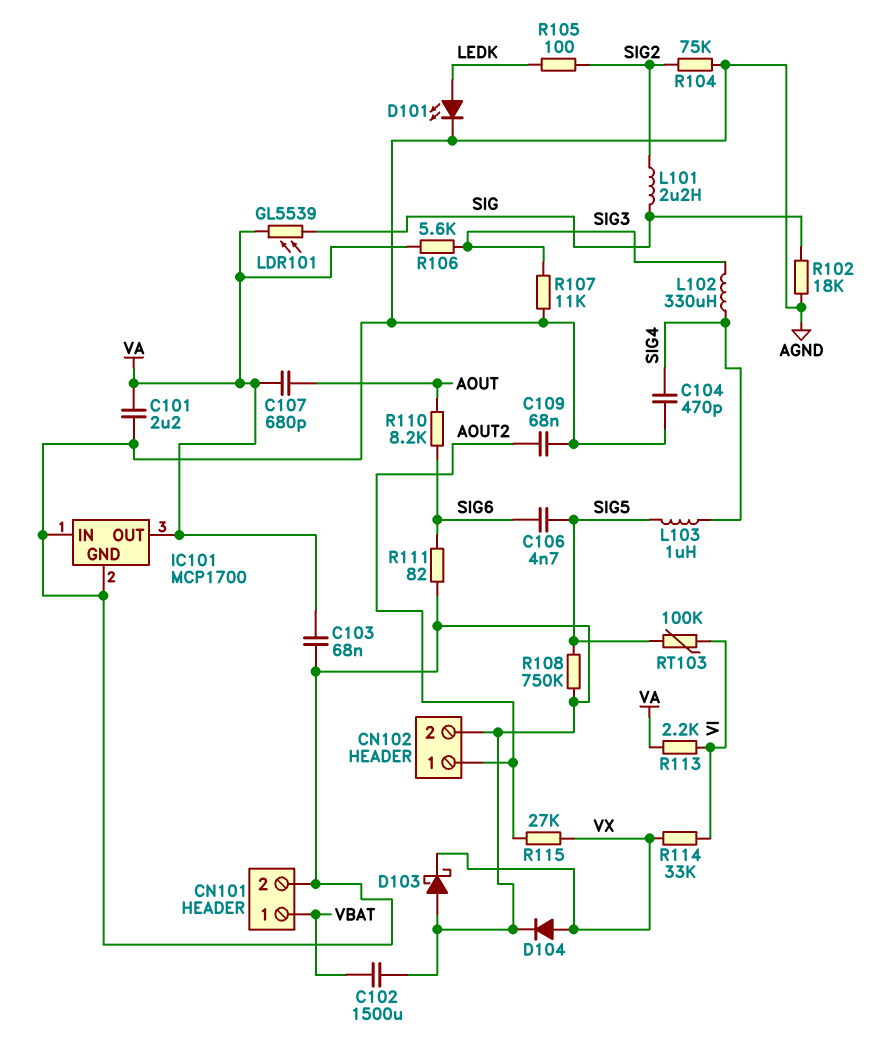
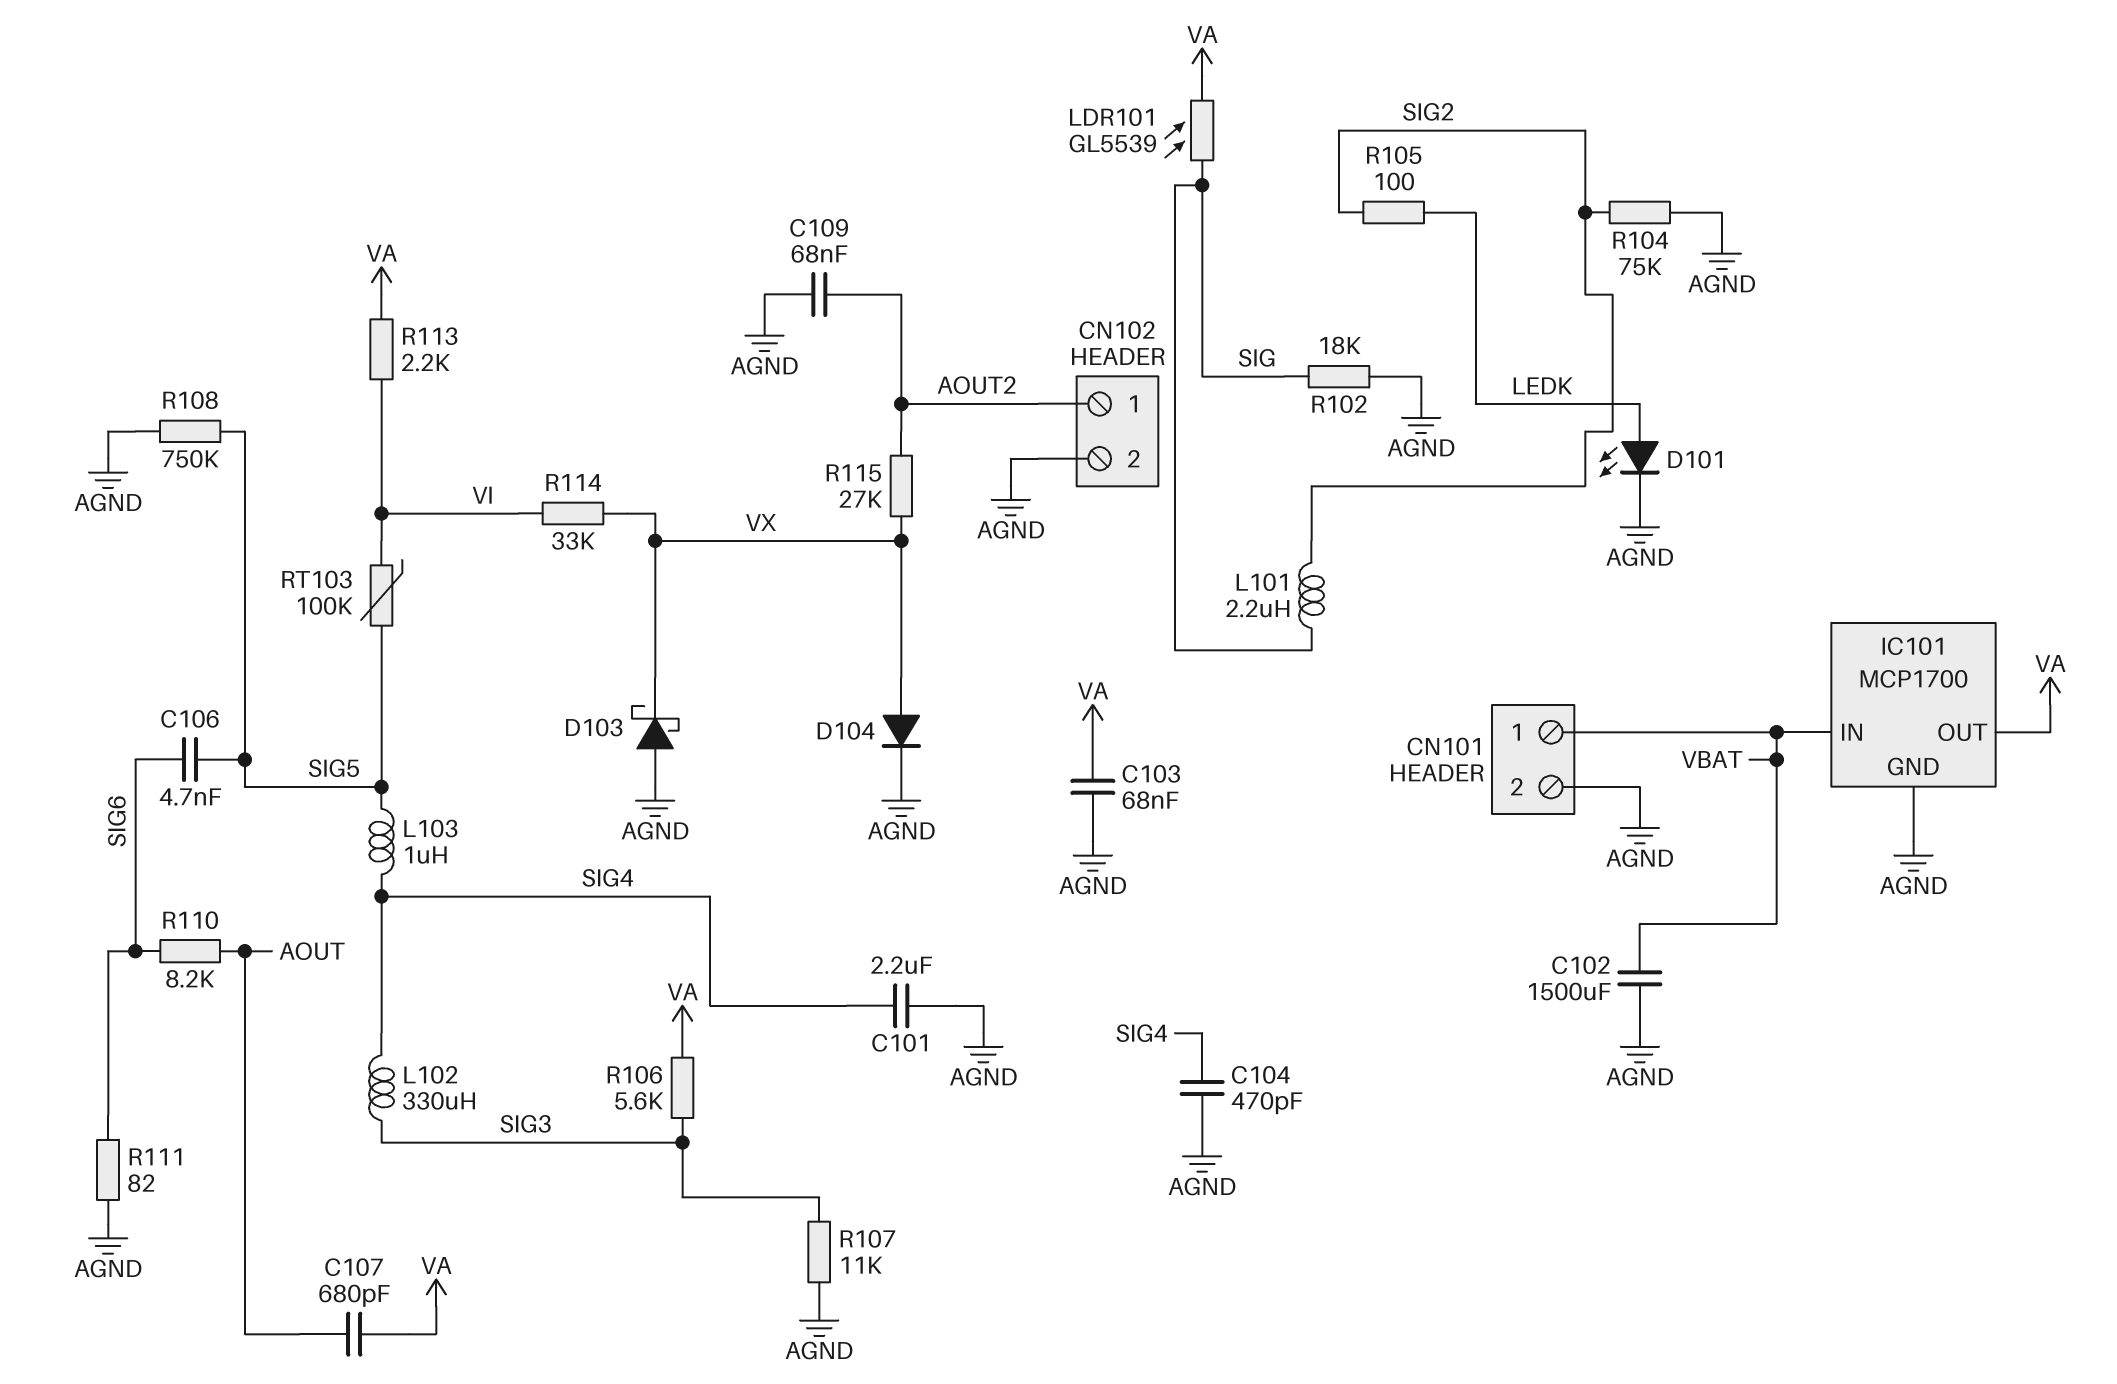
C101: 2.2uF (AGND, VA) -> 2.2uF (AGND, SIG4)
IC101 pin IN: AGND -> VBAT

